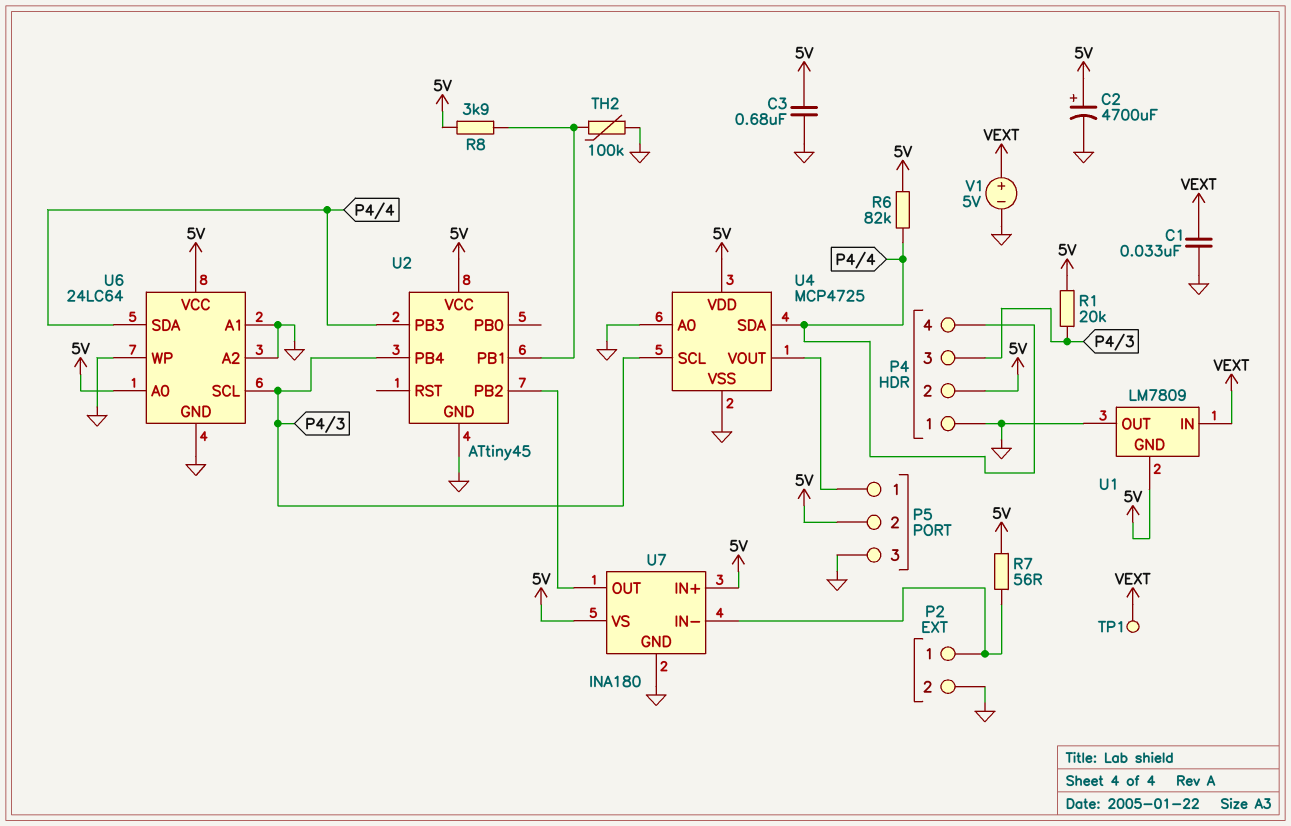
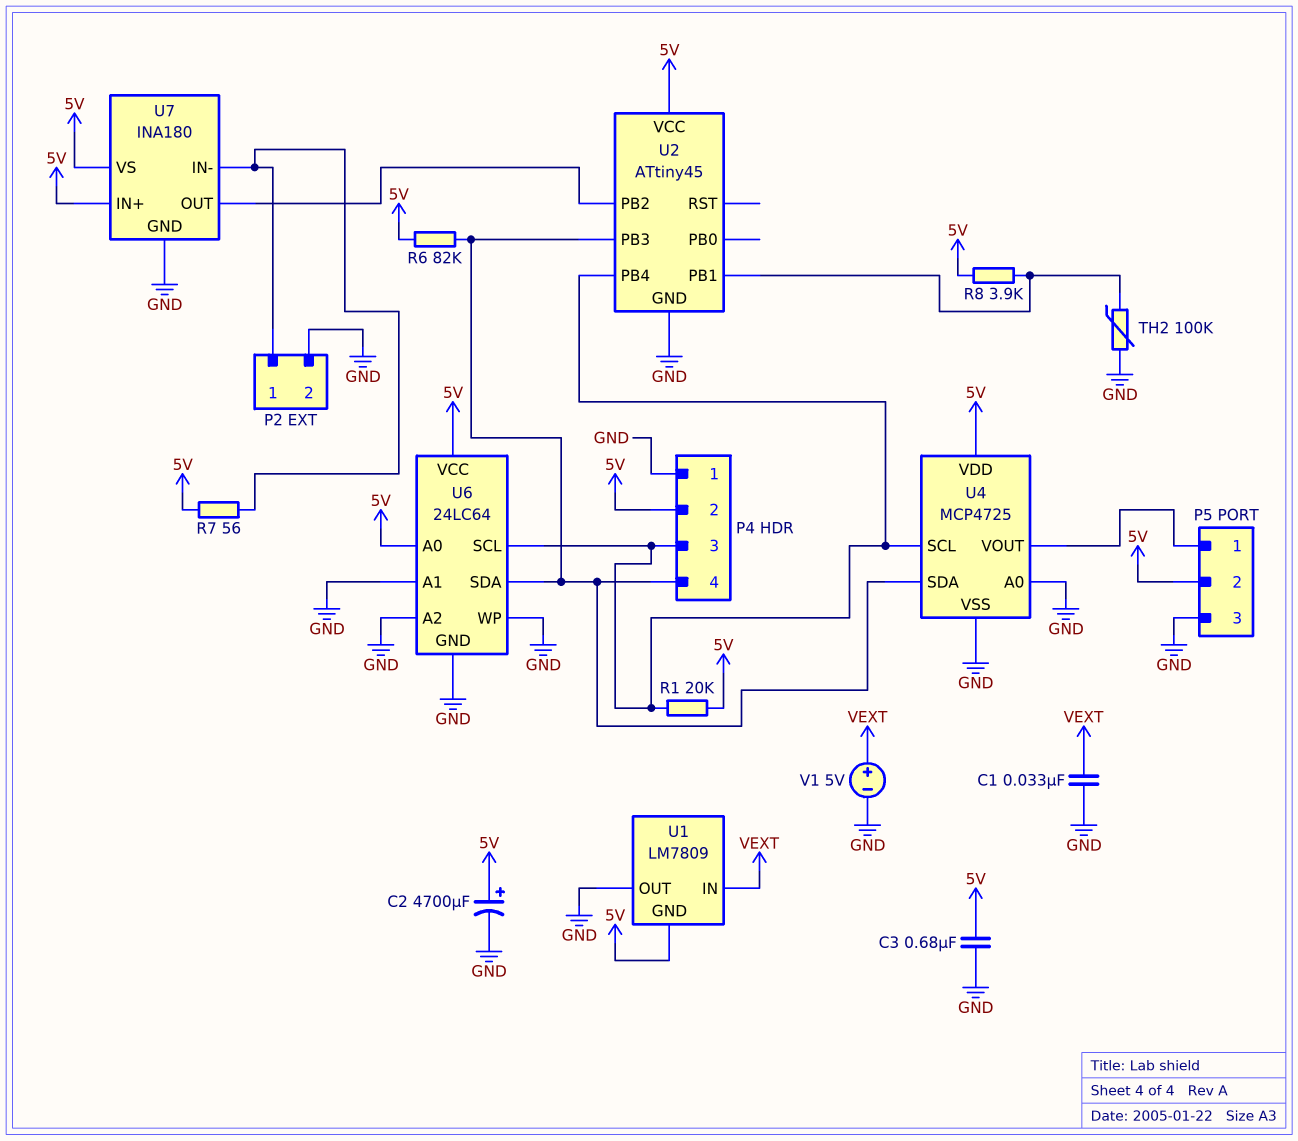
TP1: test point (VEXT) -> none

